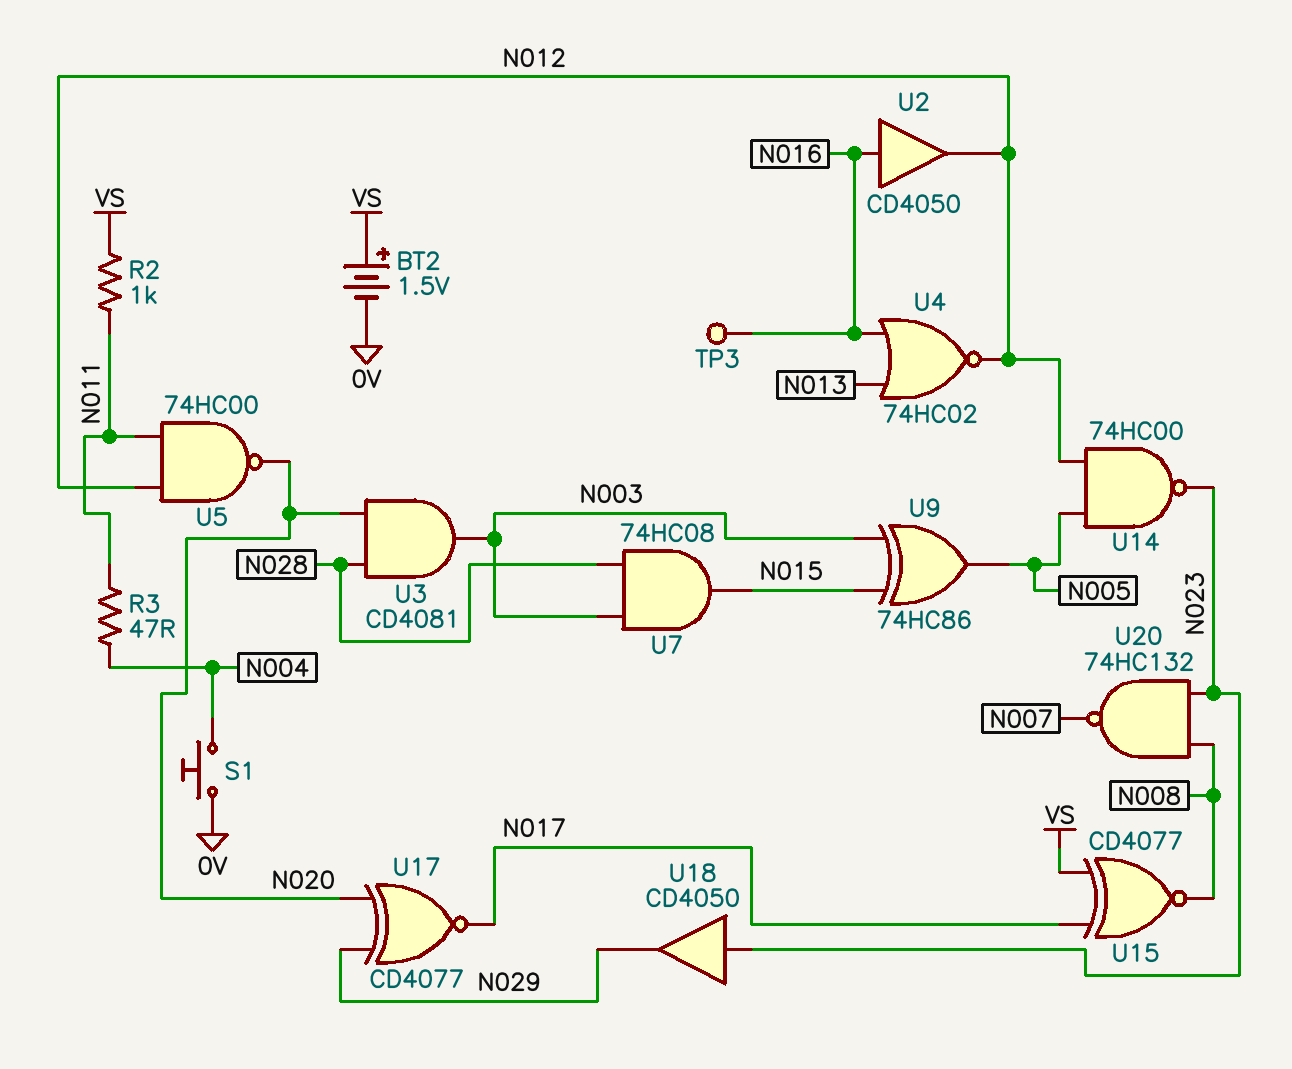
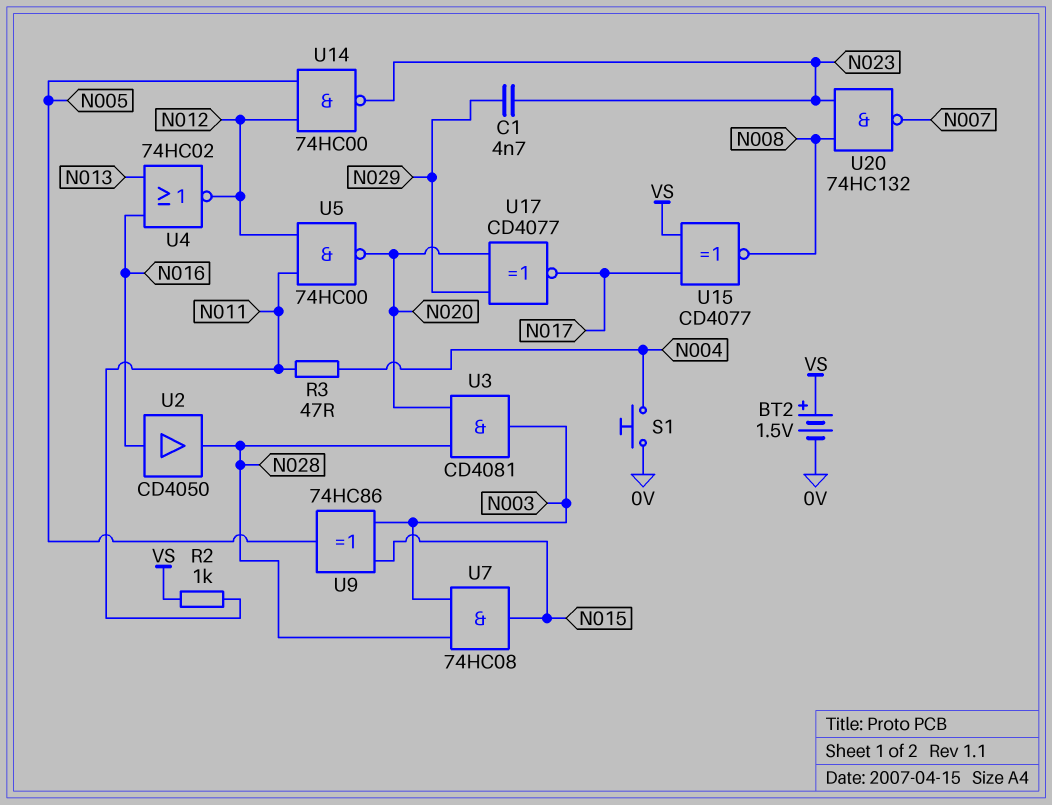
C1: none -> 4.7nF (N023, N029)
TP3: test point (N016) -> none
U2: buffer CD4050 (in N016, out N012) -> buffer CD4050 (in N016, out N028)
U18: buffer CD4050 (in N023, out N029) -> none

